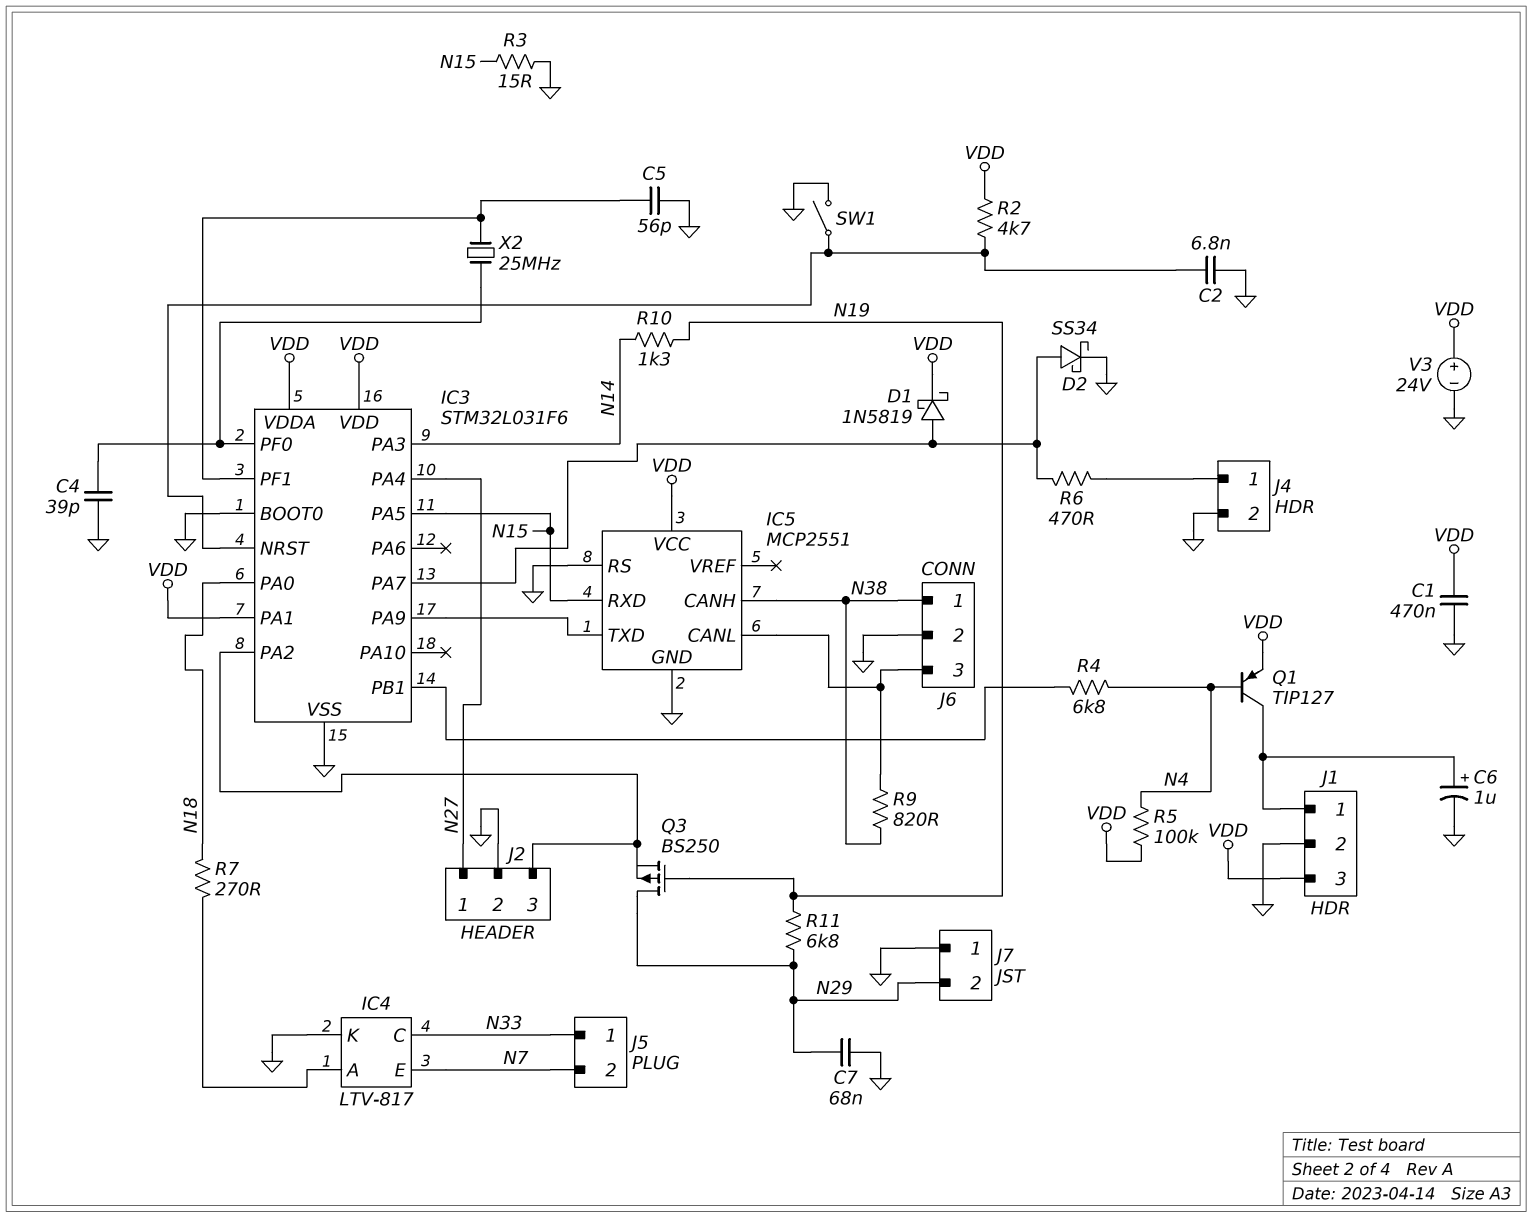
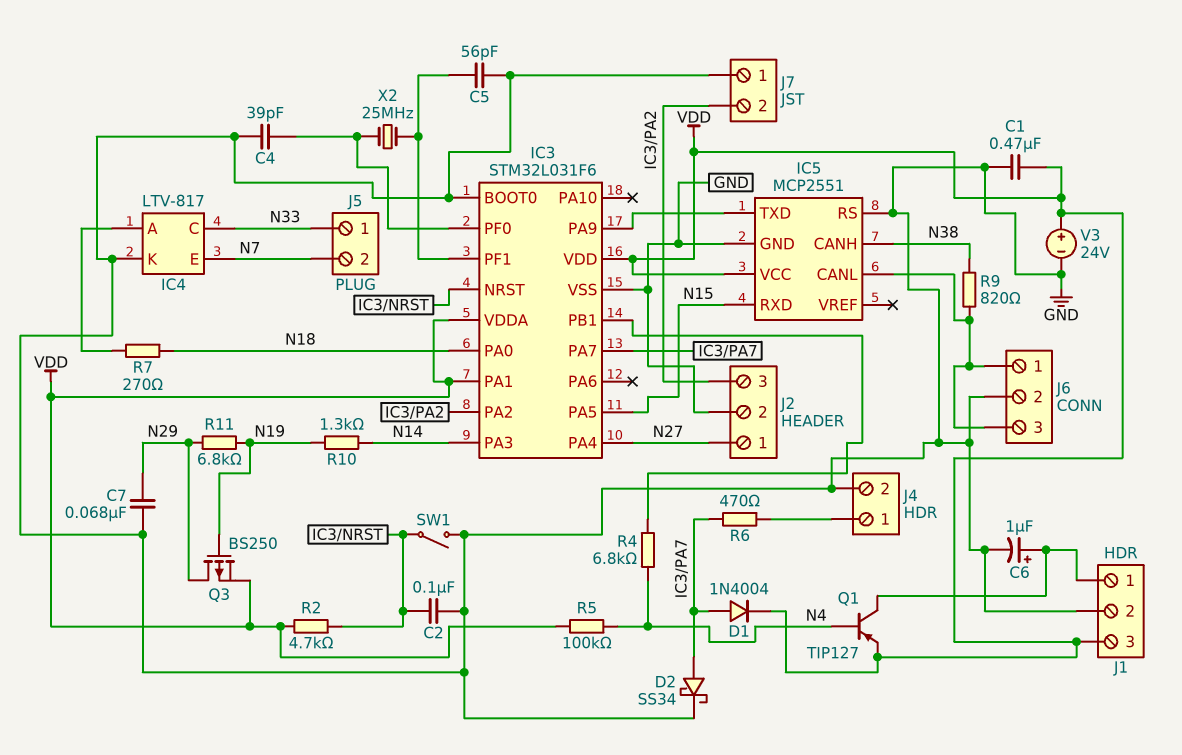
C2: 6.8nF (GND, IC3/NRST) -> 100nF (GND, IC3/NRST)
D1: schottky 1N5819 (A IC3/PA7, K VDD) -> diode 1N4004 (A IC3/PA7, K VDD)
J6 pin 1: N38 -> IC5/CANL
J7 pin 2: N29 -> IC3/PA2
Q3: PMOS BS250 (G N19, D N29, S IC3/PA2) -> PMOS BS250 (G N19, D N29, S VDD)
R3: 15 (GND, N15) -> none

